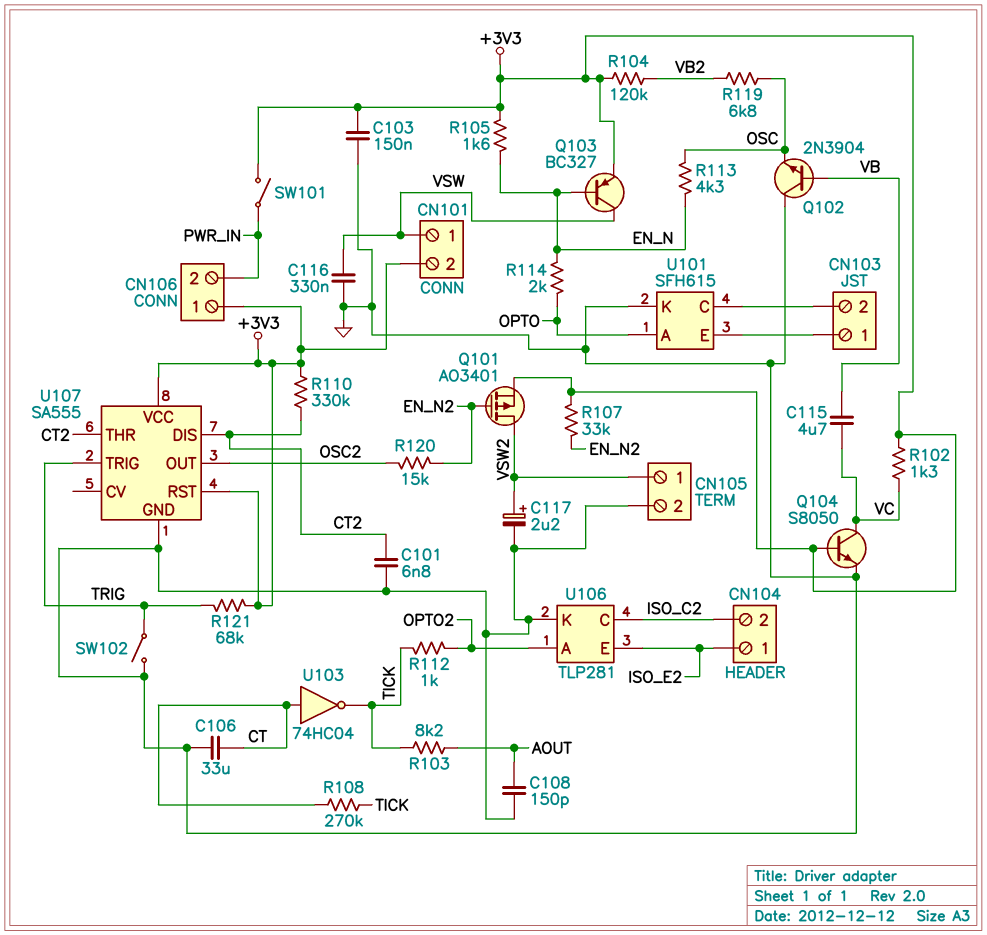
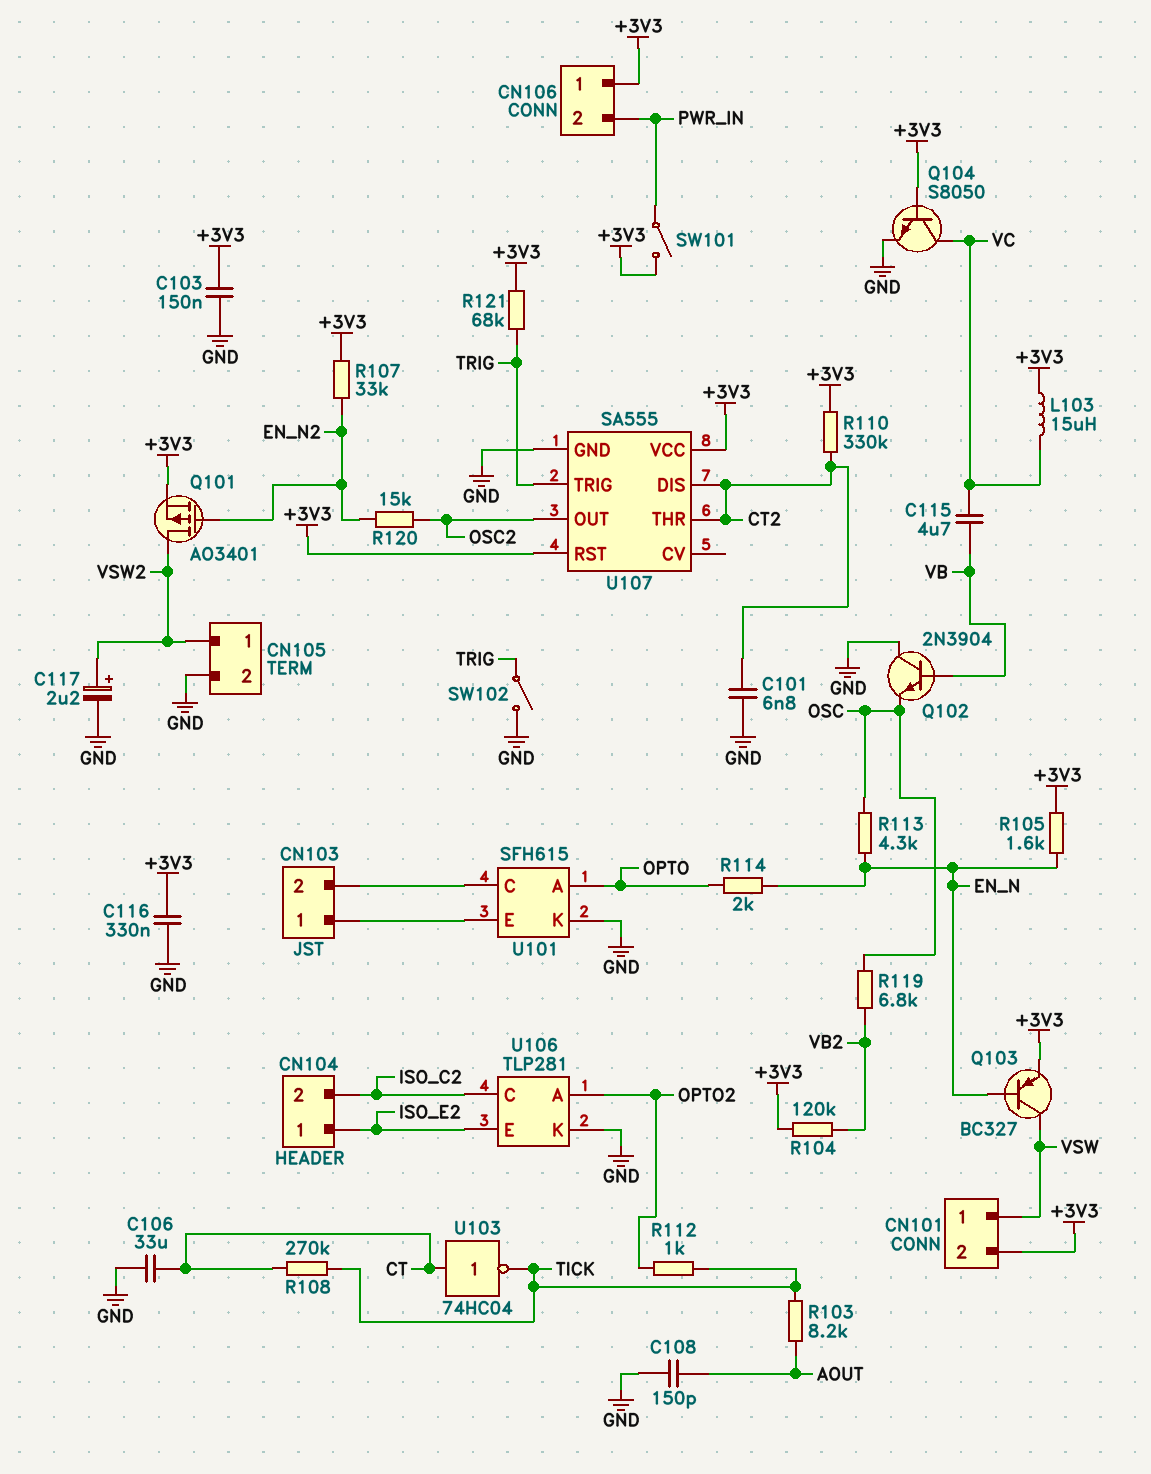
C116: 330nF (GND, VSW) -> 330nF (+3V3, GND)
L103: none -> 15uH (+3V3, VC)
R102: 1.3k (+3V3, VC) -> none

